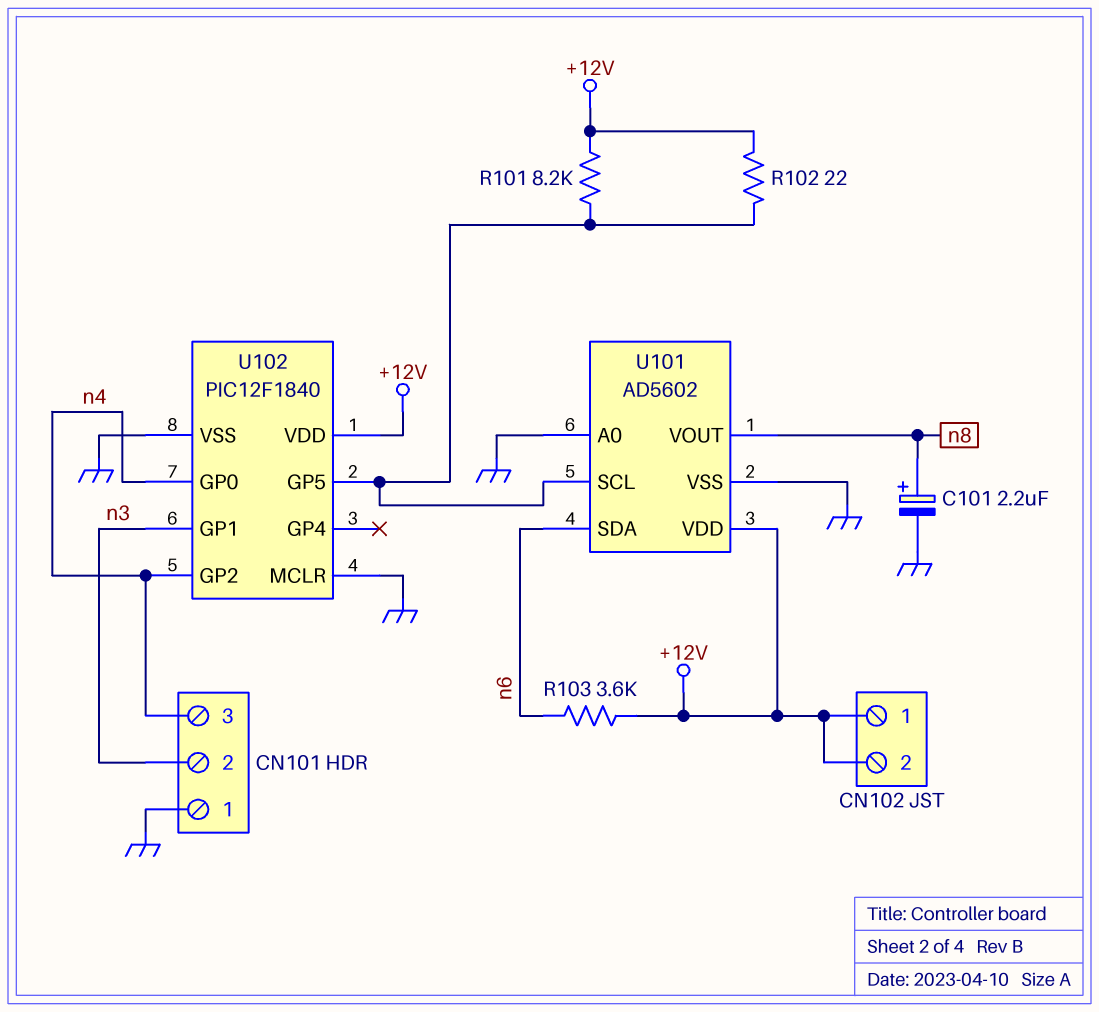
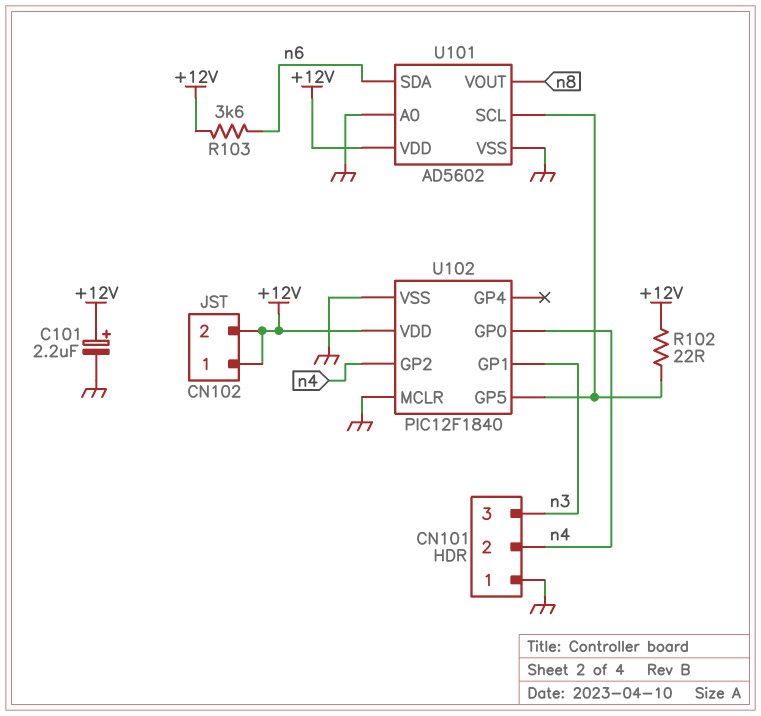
C101: 2.2uF (plus n8, minus GND) -> 2.2uF (plus +12V, minus GND)
CN101 pin 2: n3 -> n4
CN101 pin 3: n4 -> n3
R101: 8.2k (+12V, U101/SCL) -> none

